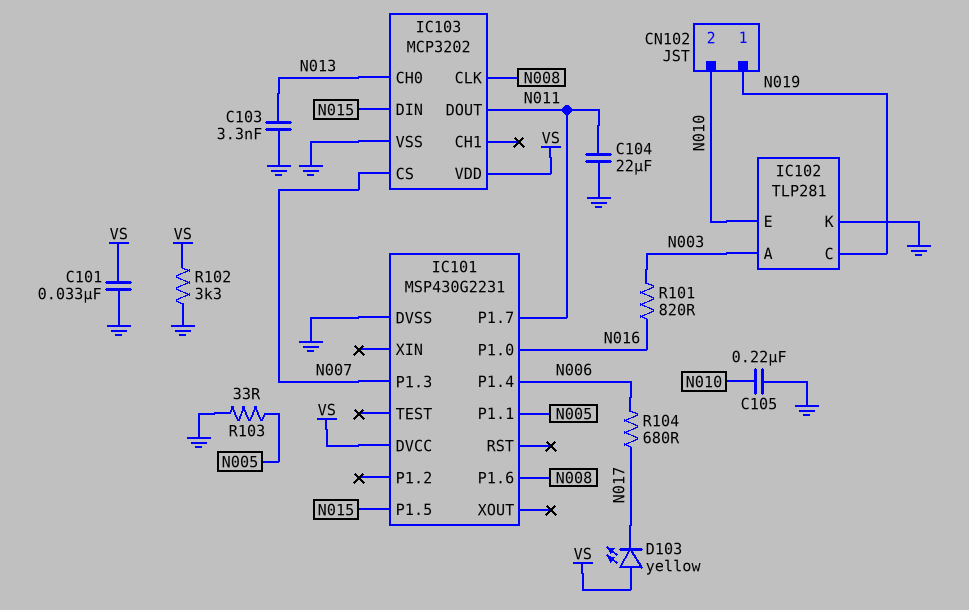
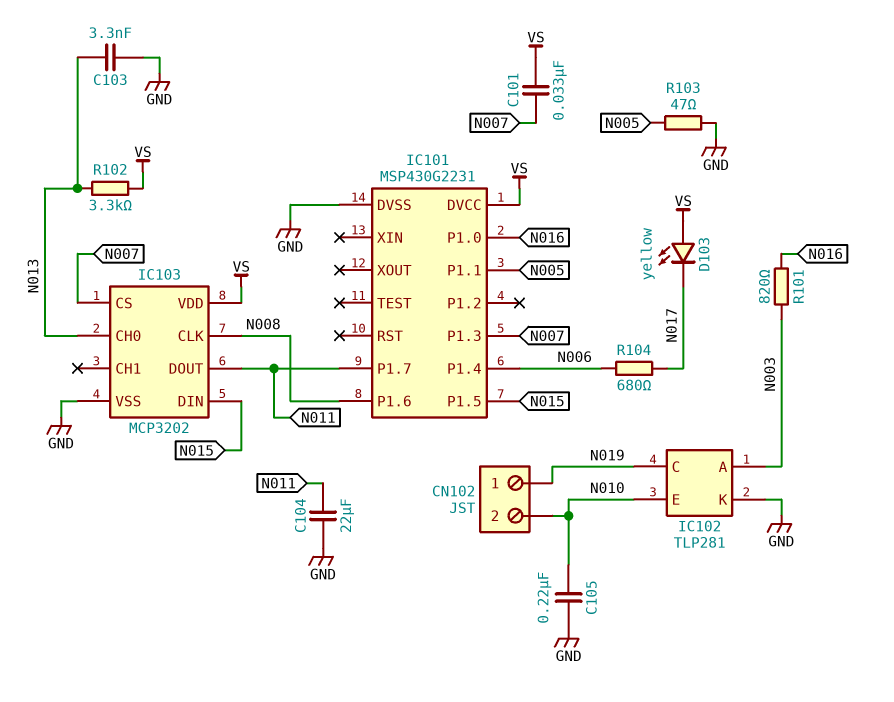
C101: 33nF (GND, VS) -> 33nF (N007, VS)
R102: 3.3k (GND, VS) -> 3.3k (N013, VS)
R103: 33 (GND, N005) -> 47 (GND, N005)

